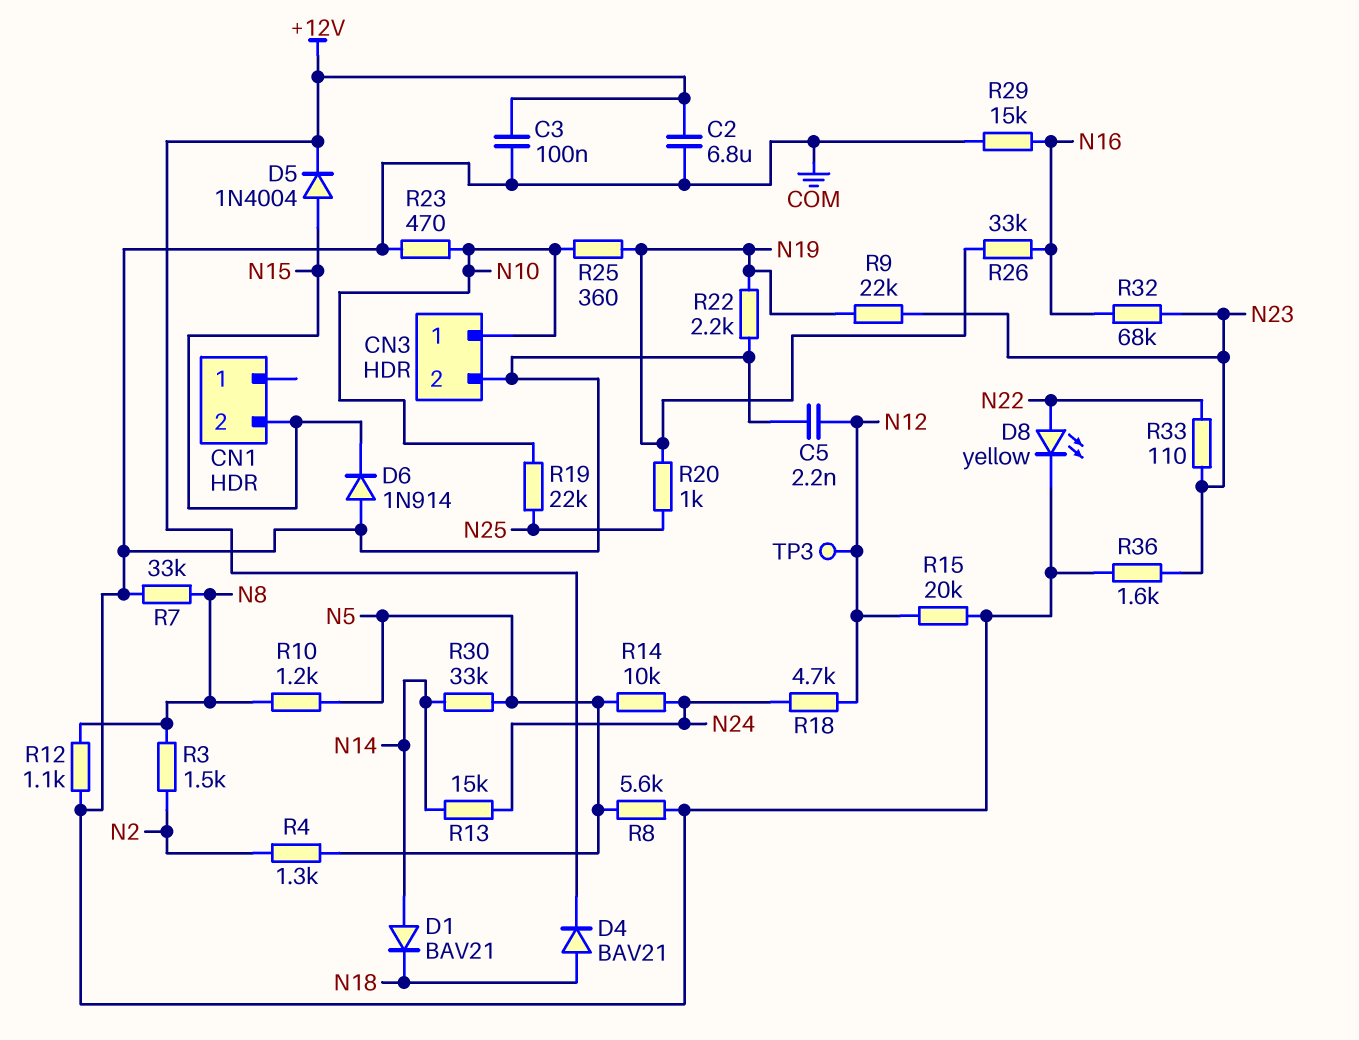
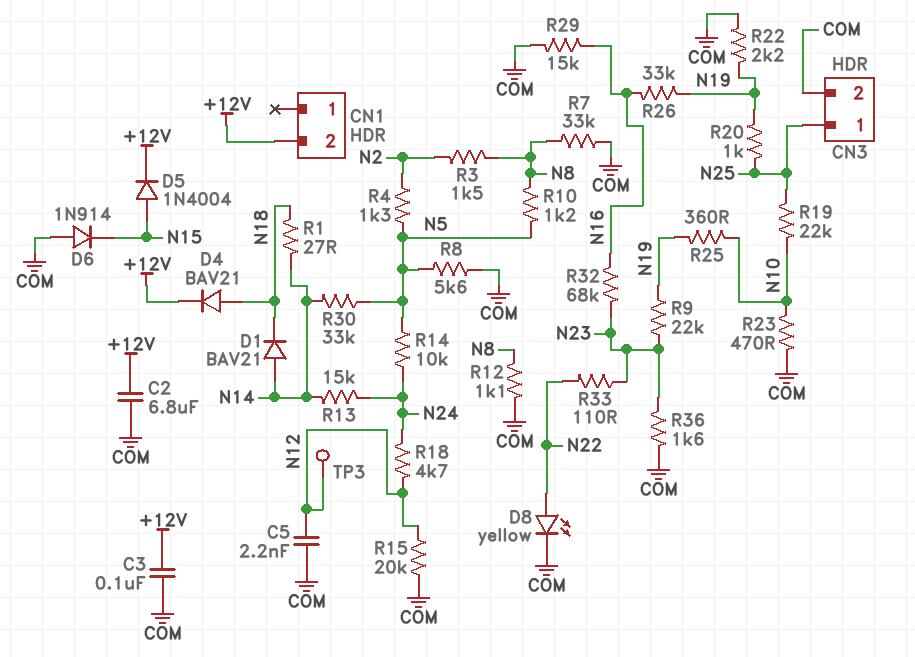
CN1 pin 2: N15 -> +12V
CN3 pin 1: N10 -> N25
R1: none -> 27 (N14, N18)

